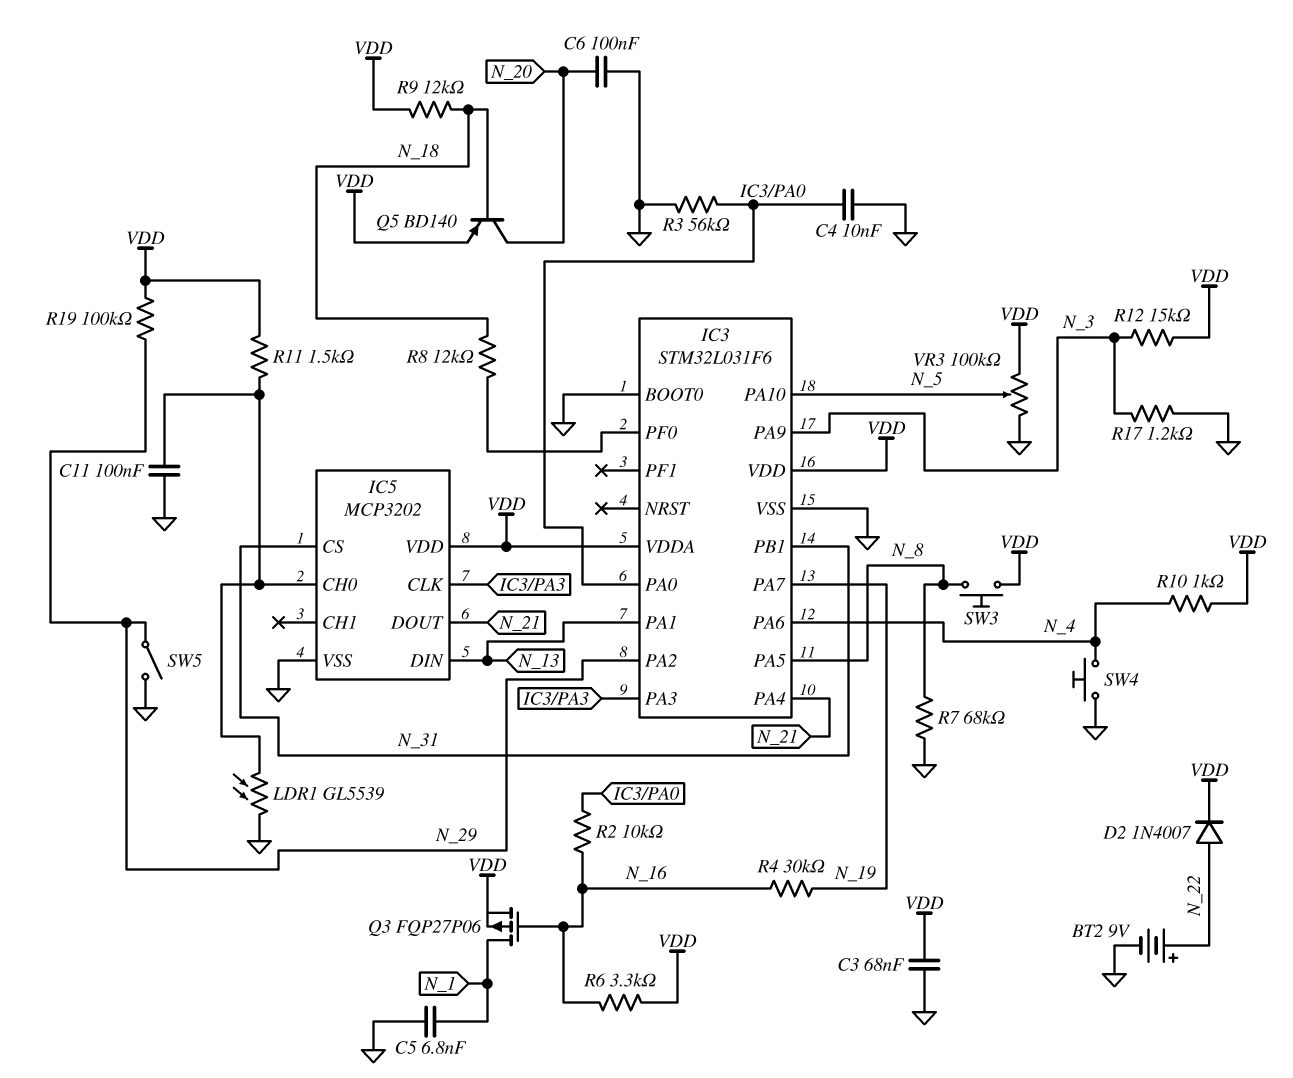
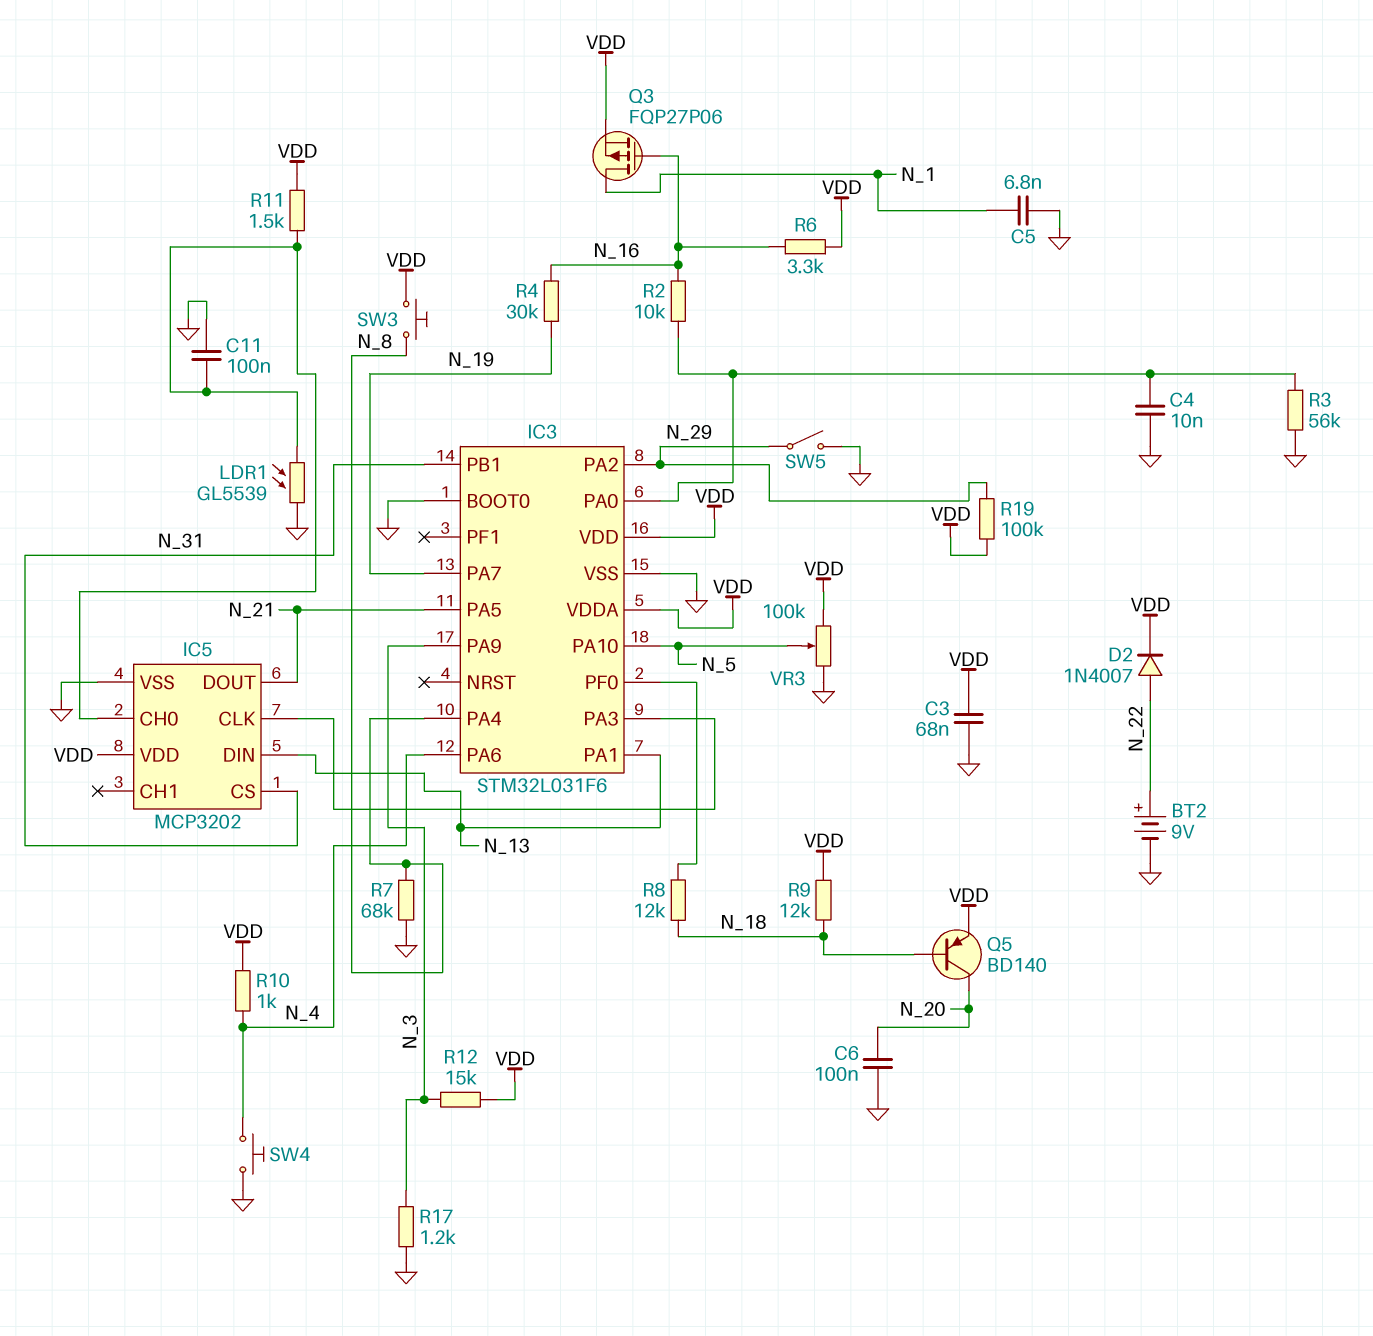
IC3 pin PA4: N_21 -> N_8
IC3 pin PA5: N_8 -> N_21

